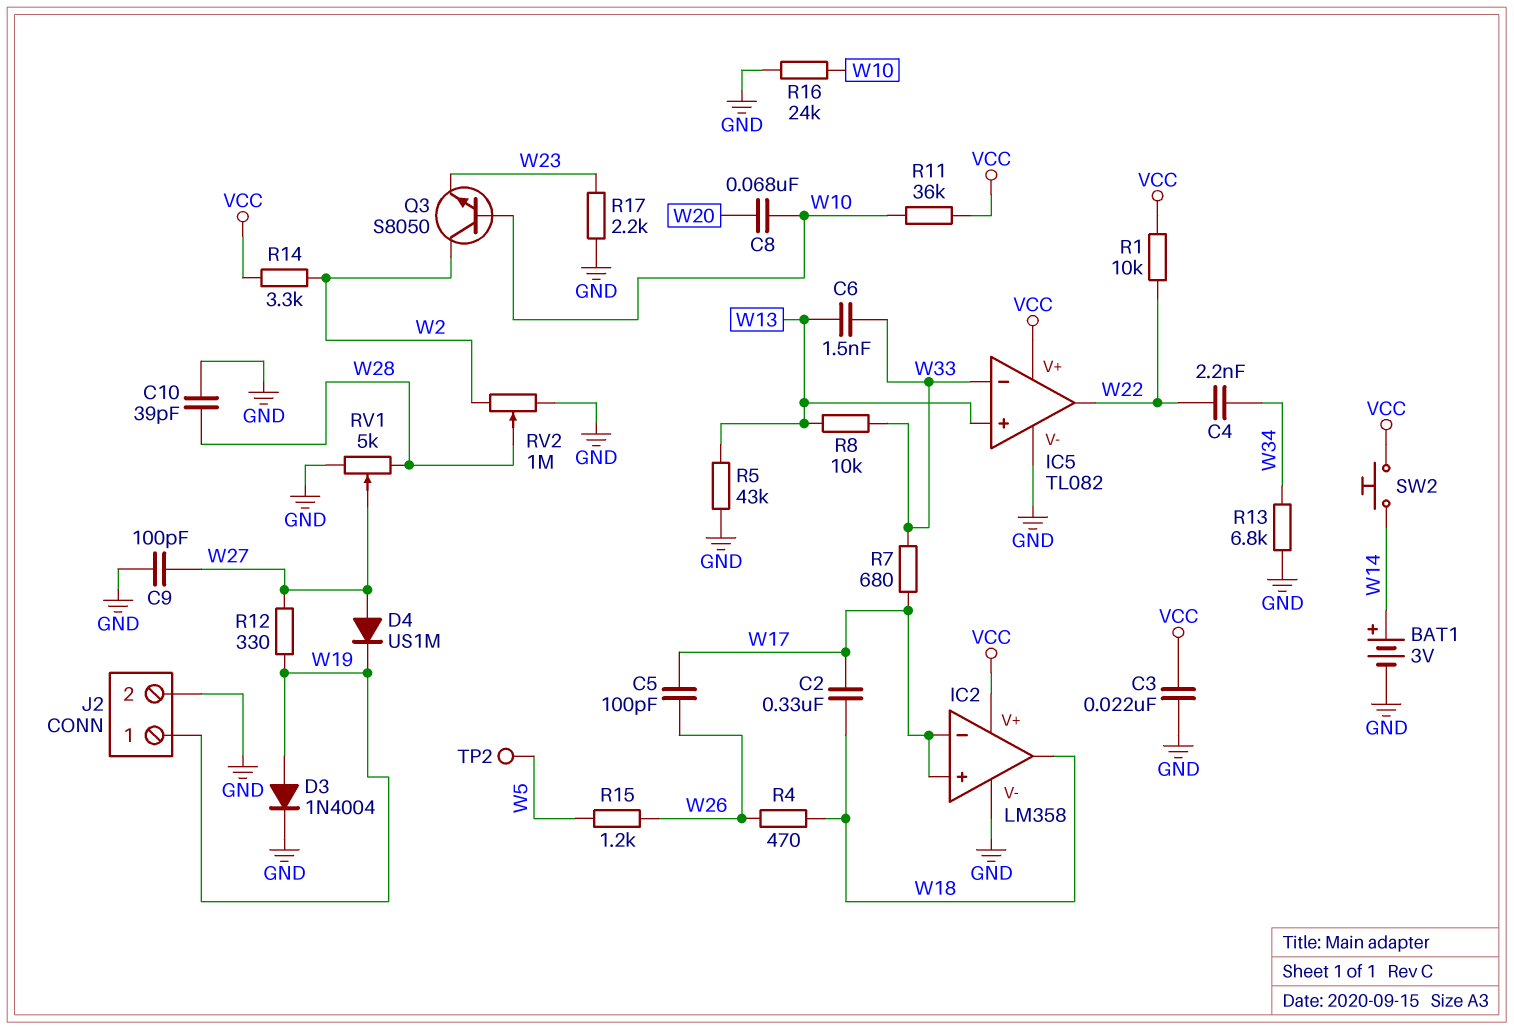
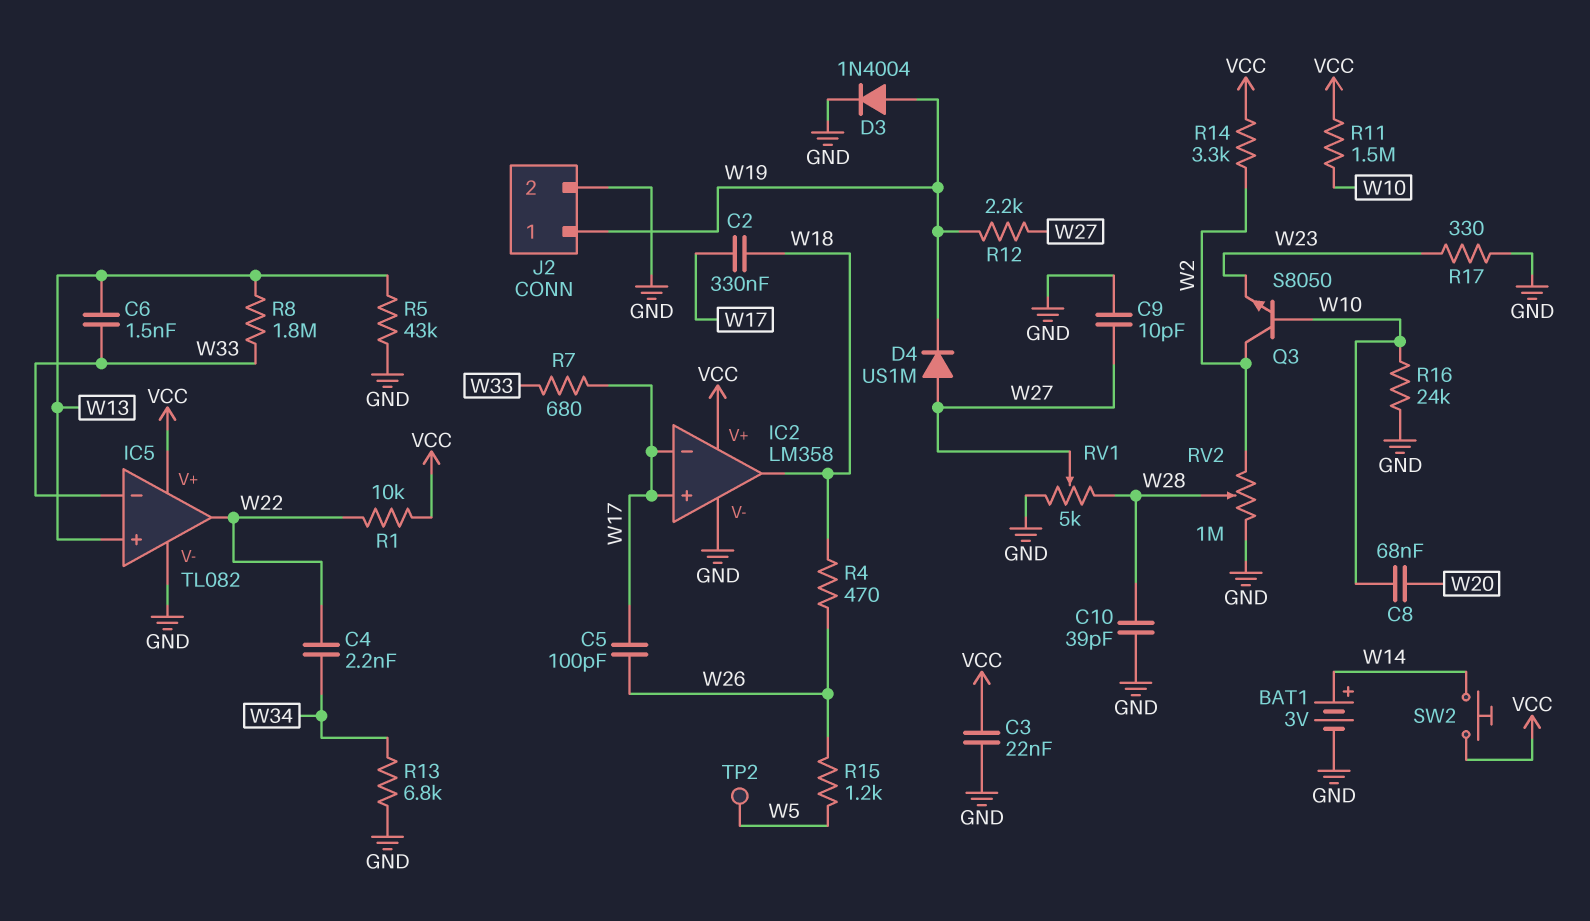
C9: 100pF (GND, W27) -> 10pF (GND, W27)
R8: 10k (W13, W33) -> 1.8M (W13, W33)
R11: 36k (VCC, W10) -> 1.5M (VCC, W10)
R12: 330 (W19, W27) -> 2.2k (W19, W27)
R17: 2.2k (GND, W23) -> 330 (GND, W23)

